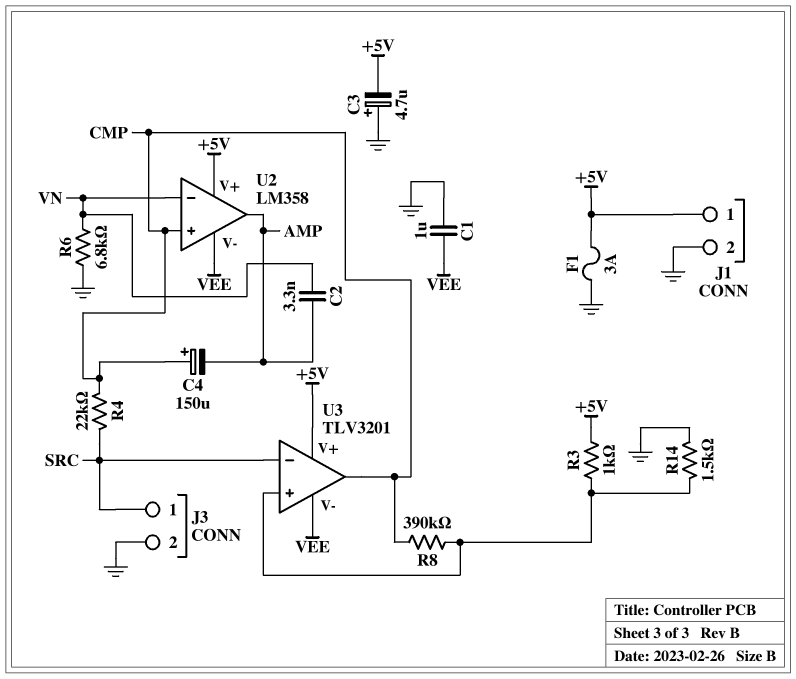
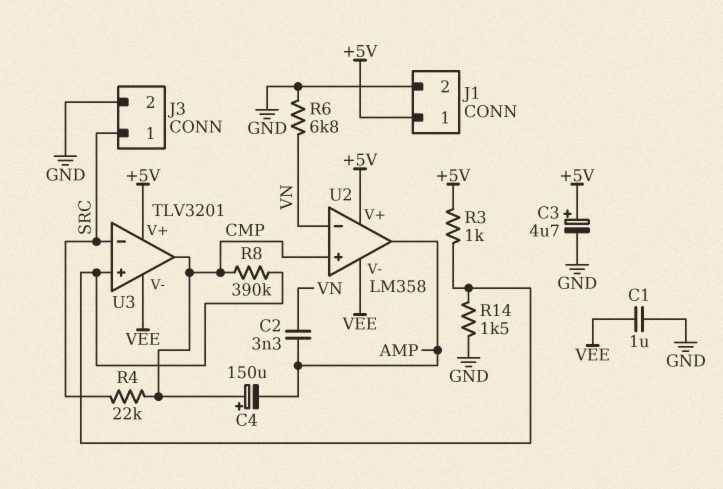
C3: 4.7uF (plus GND, minus +5V) -> 4.7uF (plus +5V, minus GND)
F1: 3A (+5V, GND) -> none

